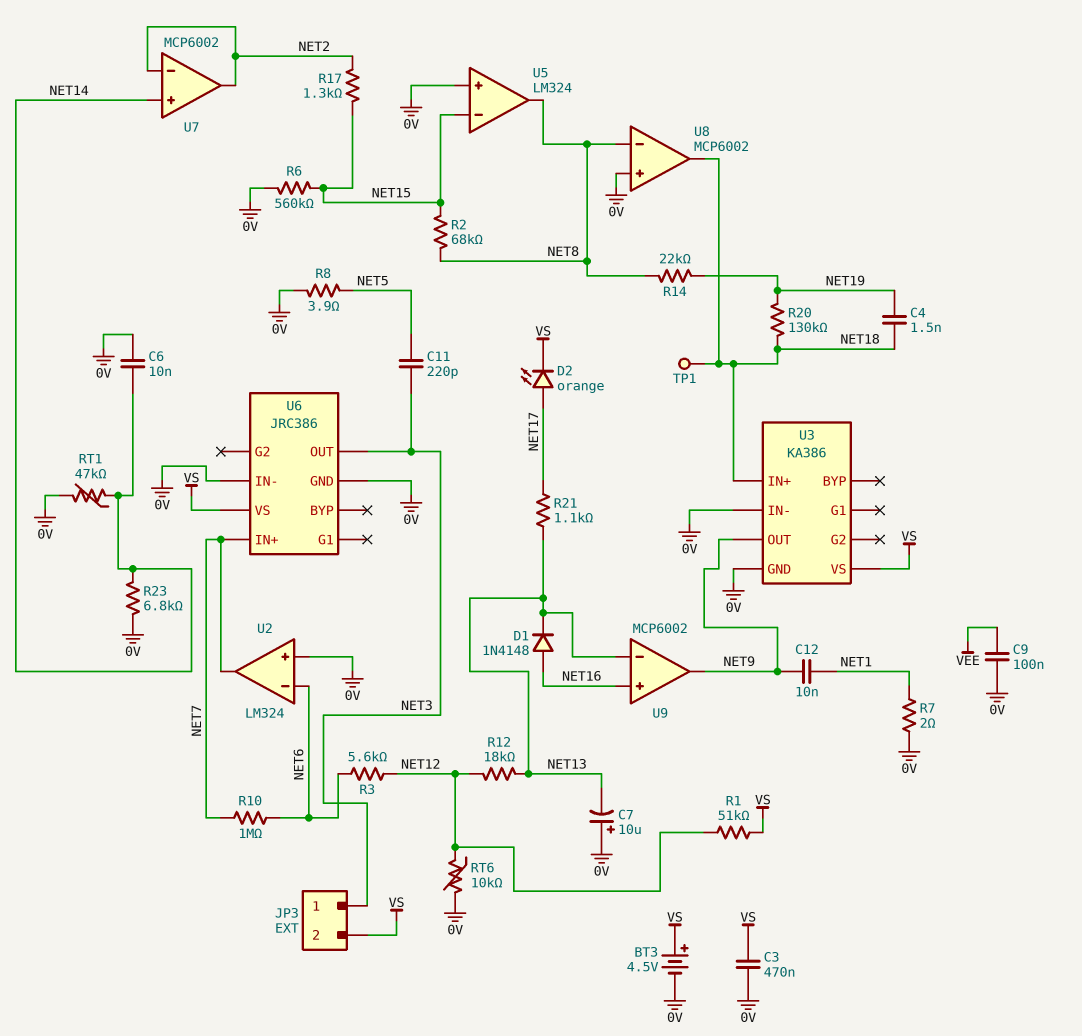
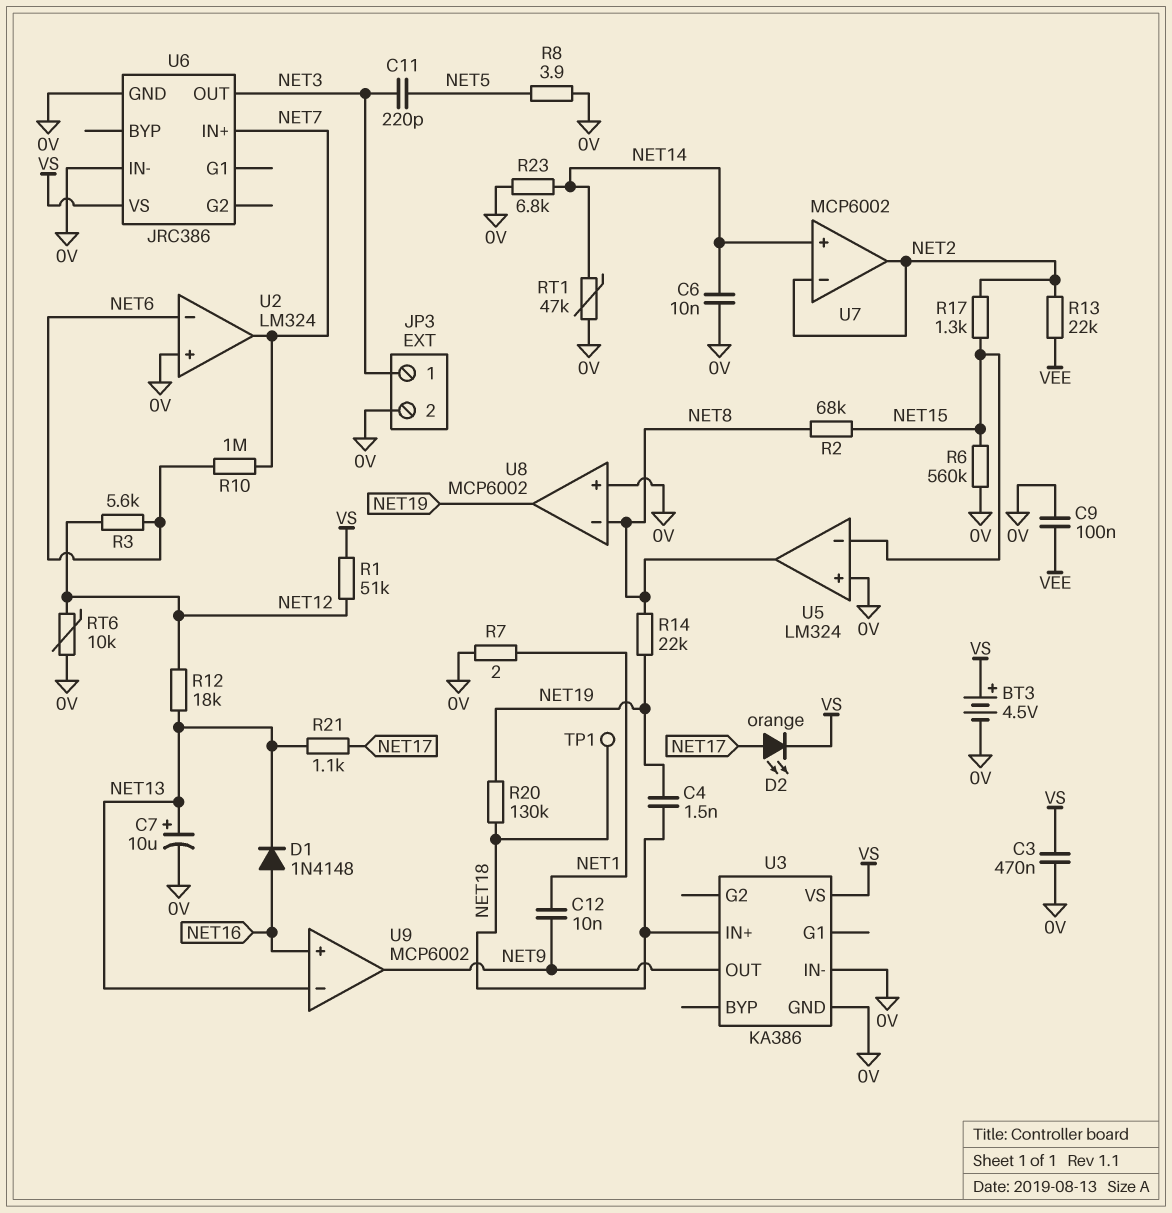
C7: 10uF (plus 0V, minus NET13) -> 10uF (plus NET13, minus 0V)
JP3 pin 2: VS -> 0V
R13: none -> 22k (NET2, VEE)
U8 pin out: NET18 -> NET19

